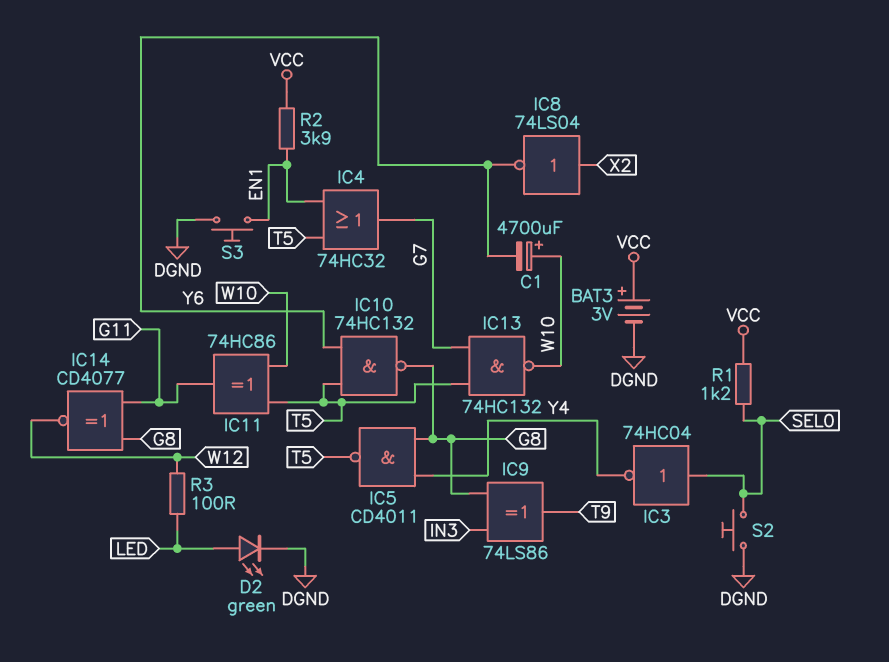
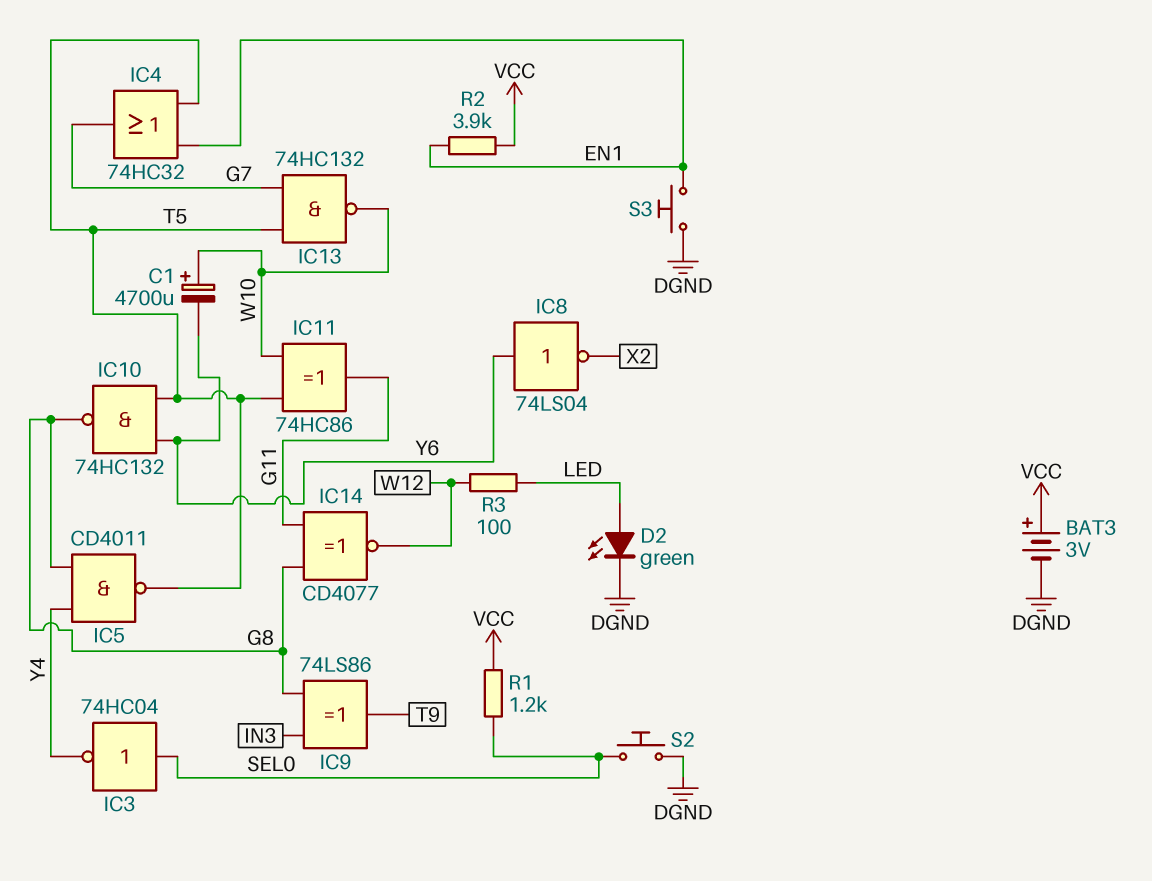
IC8: NOT 74LS04 (in X2, out Y6) -> NOT 74LS04 (in Y6, out X2)

